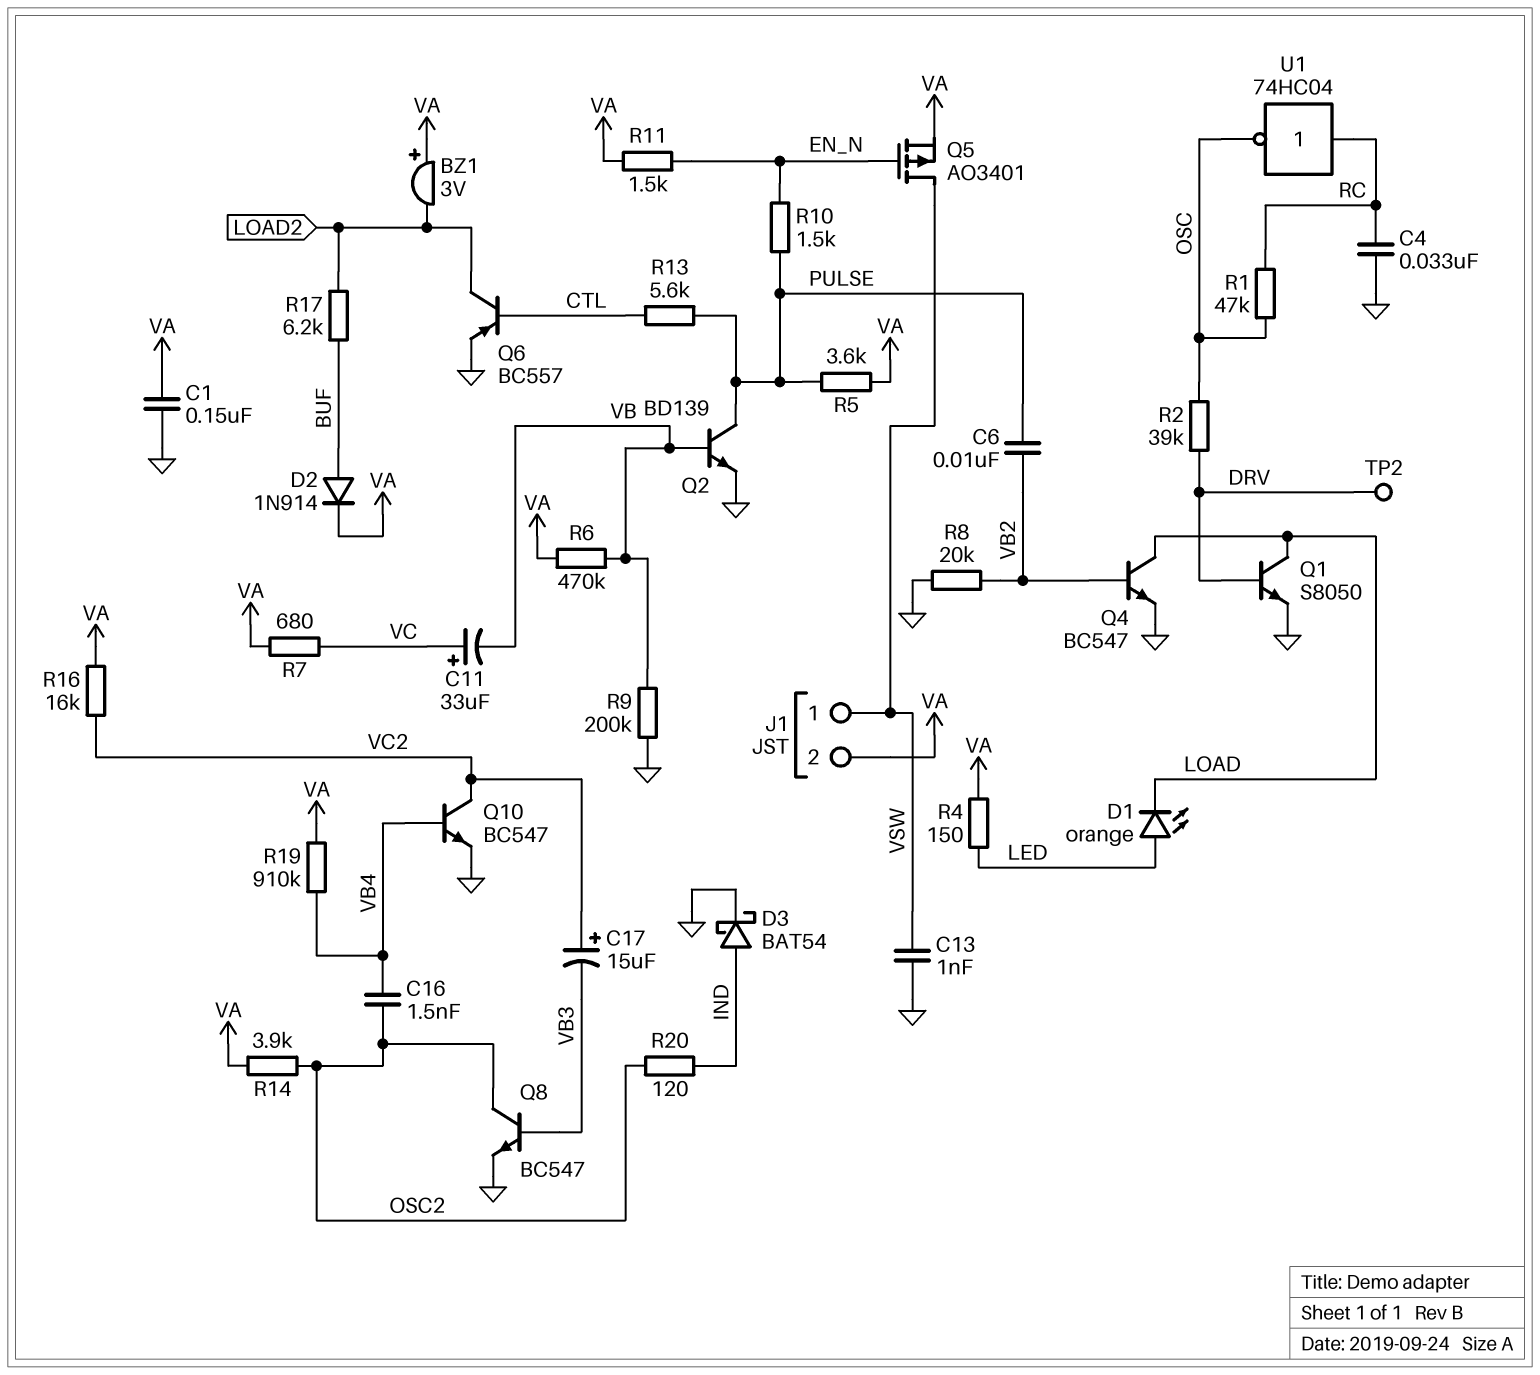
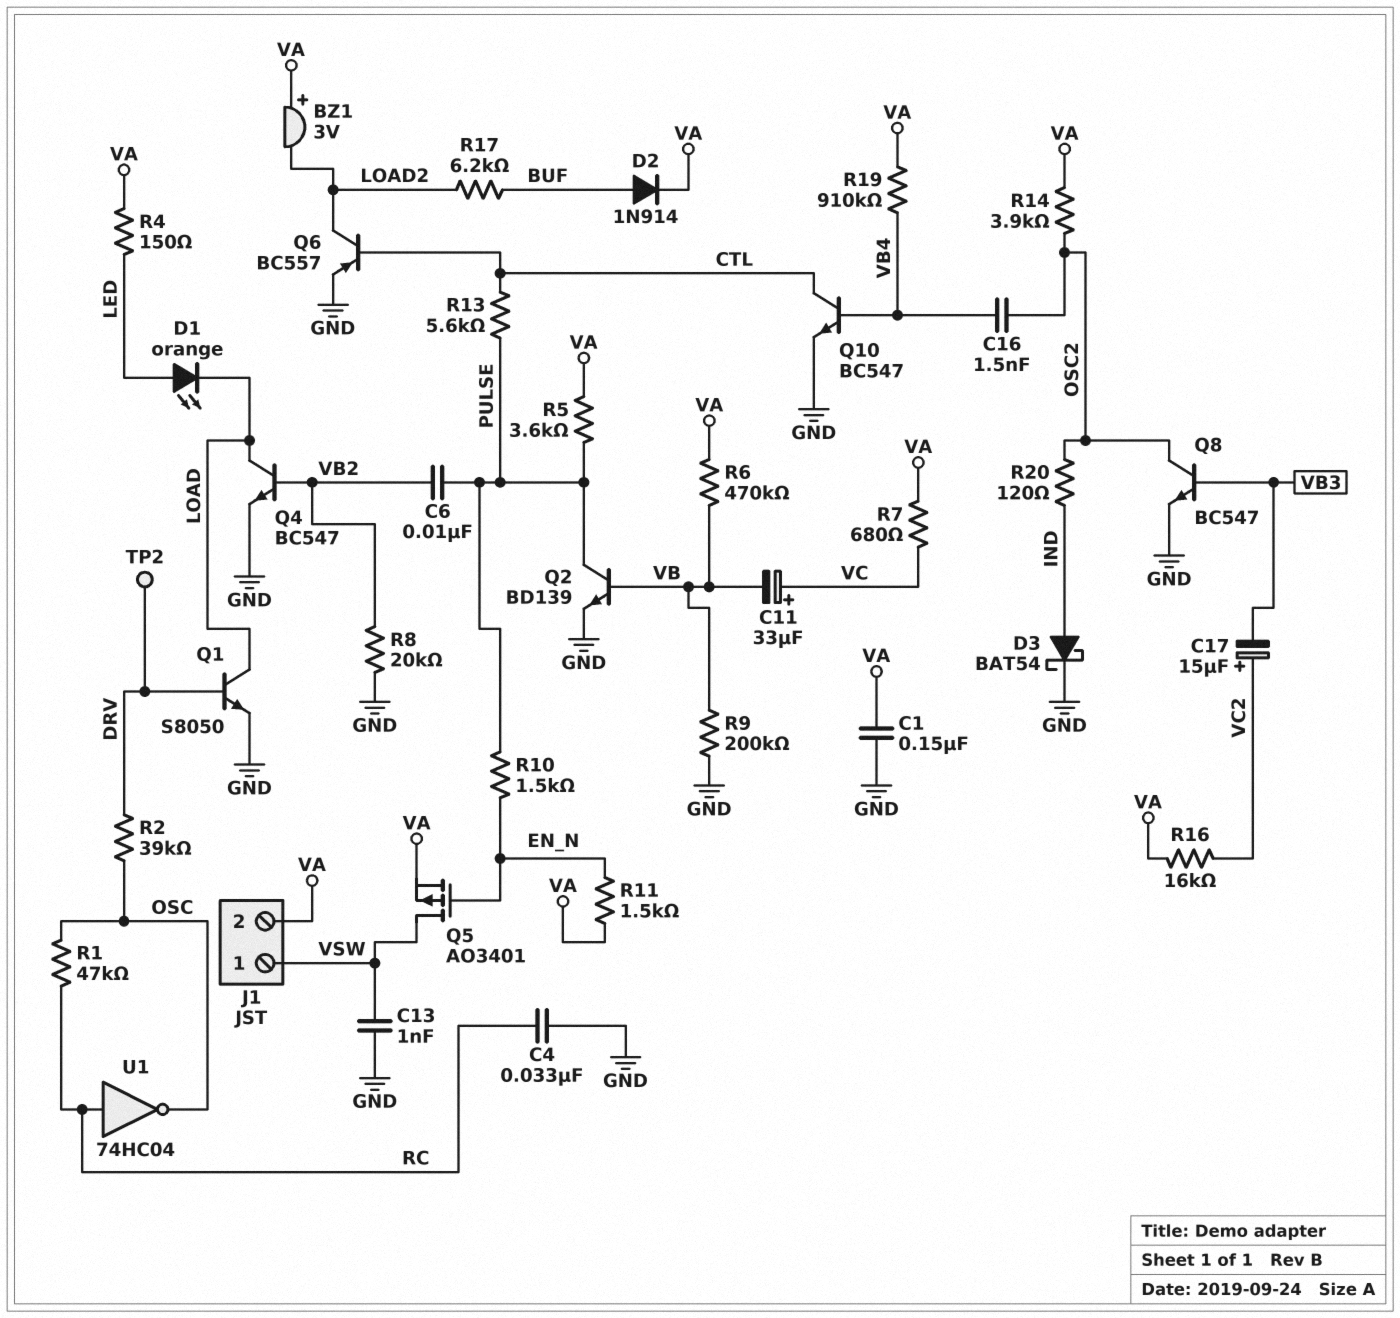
Q10: NPN BC547 (B VB4, C VC2, E GND) -> NPN BC547 (B VB4, C CTL, E GND)

